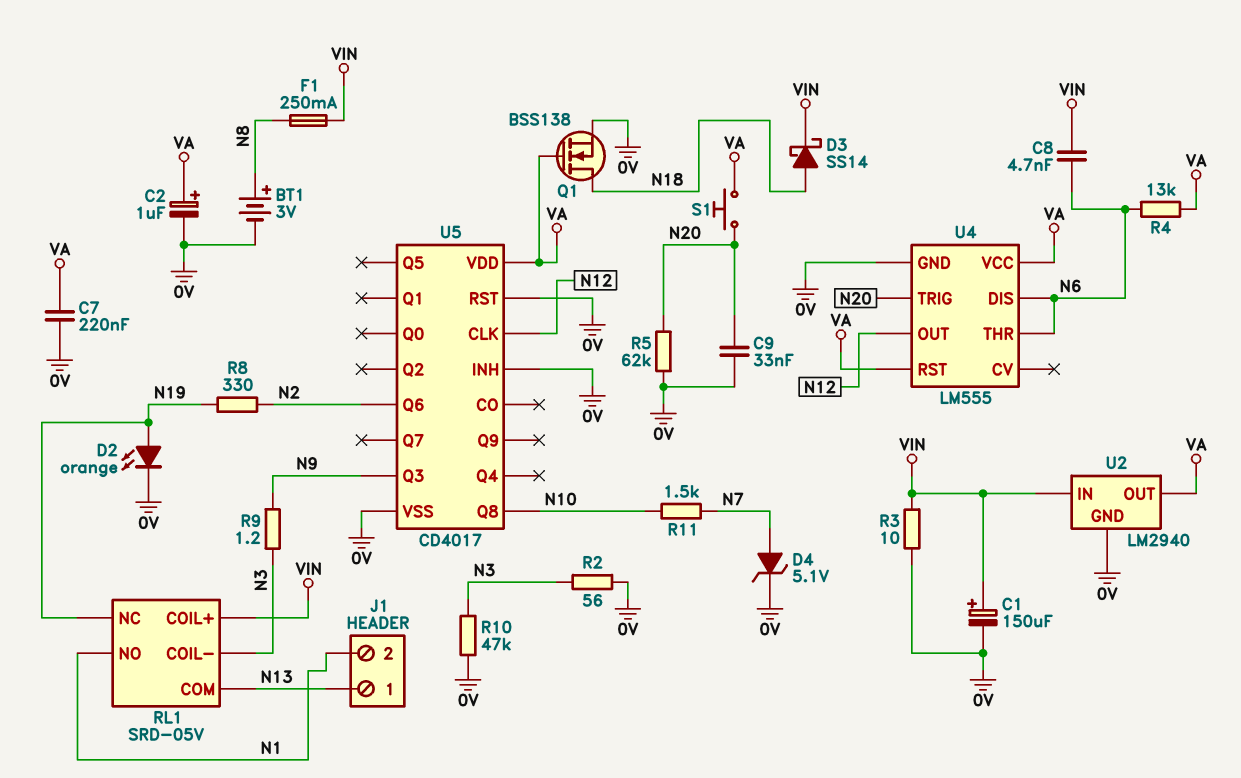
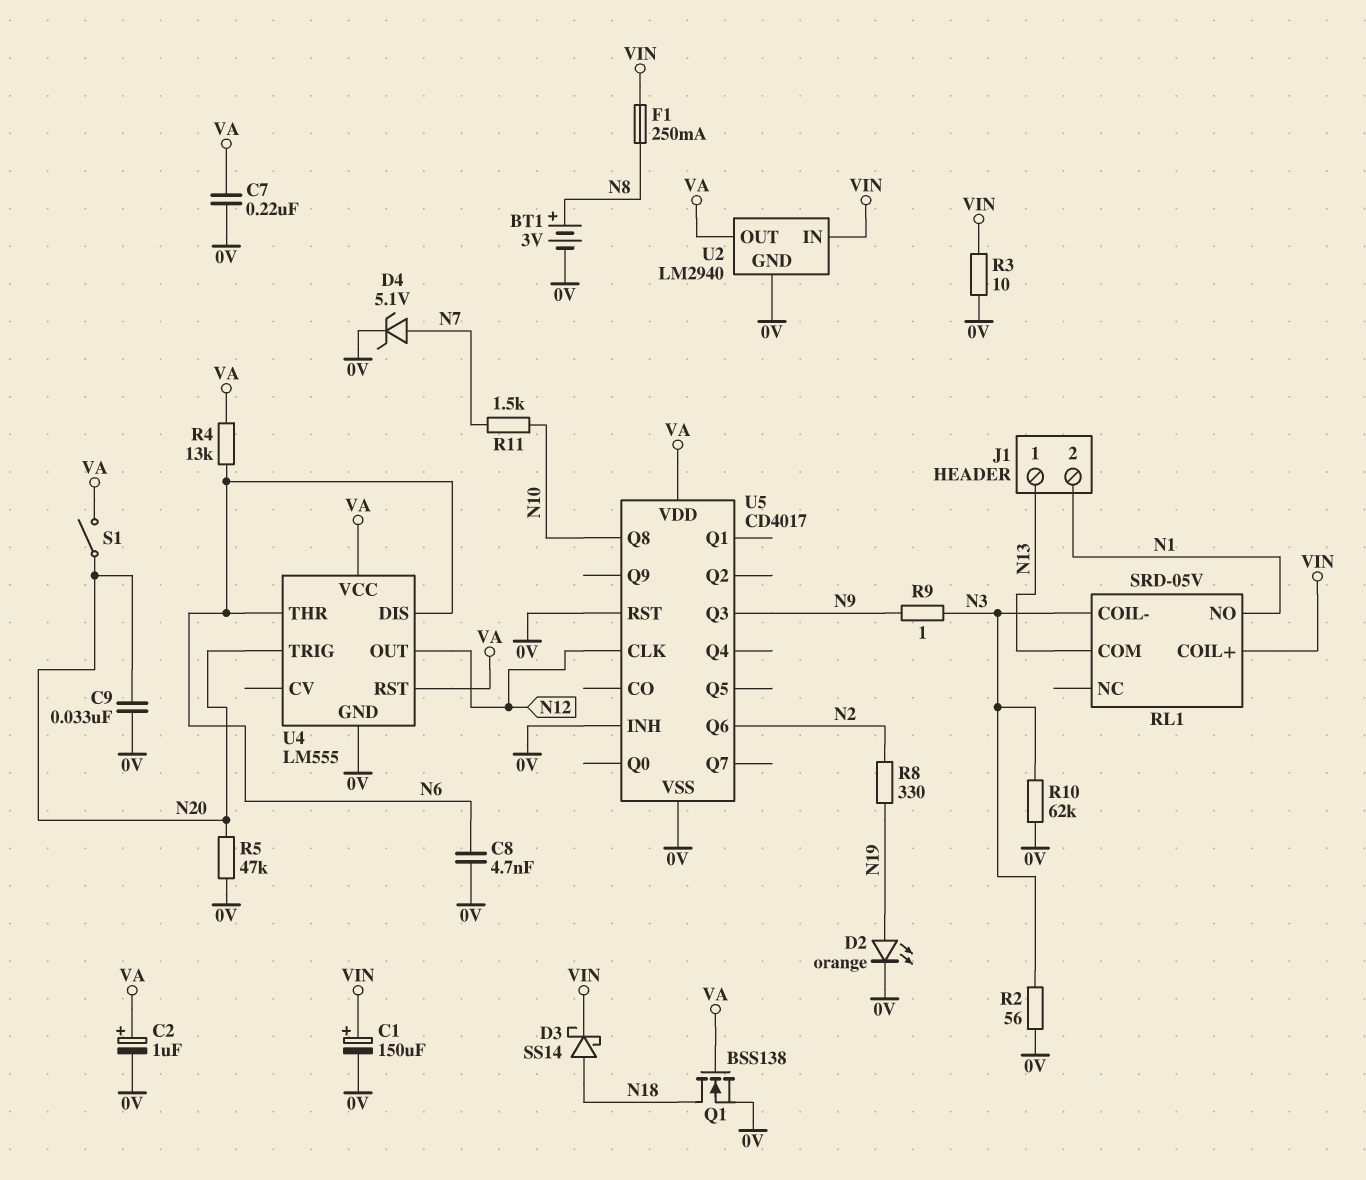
C8: 4.7nF (N6, VIN) -> 4.7nF (0V, N6)
R5: 62k (0V, N20) -> 47k (0V, N20)
R9: 1.2 (N3, N9) -> 1 (N3, N9)
R10: 47k (0V, N3) -> 62k (0V, N3)
RL1 pin NC: N19 -> none
S1: button (N20, VA) -> switch (N20, VA)

